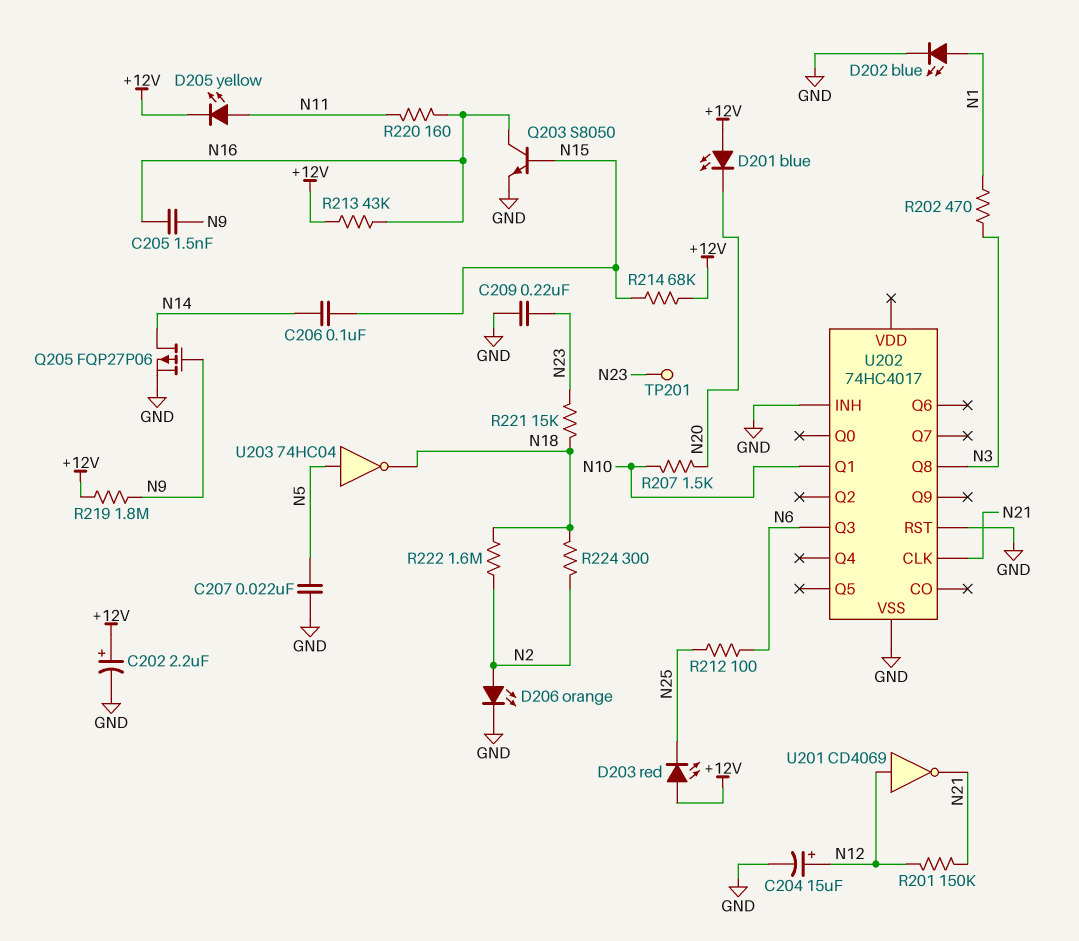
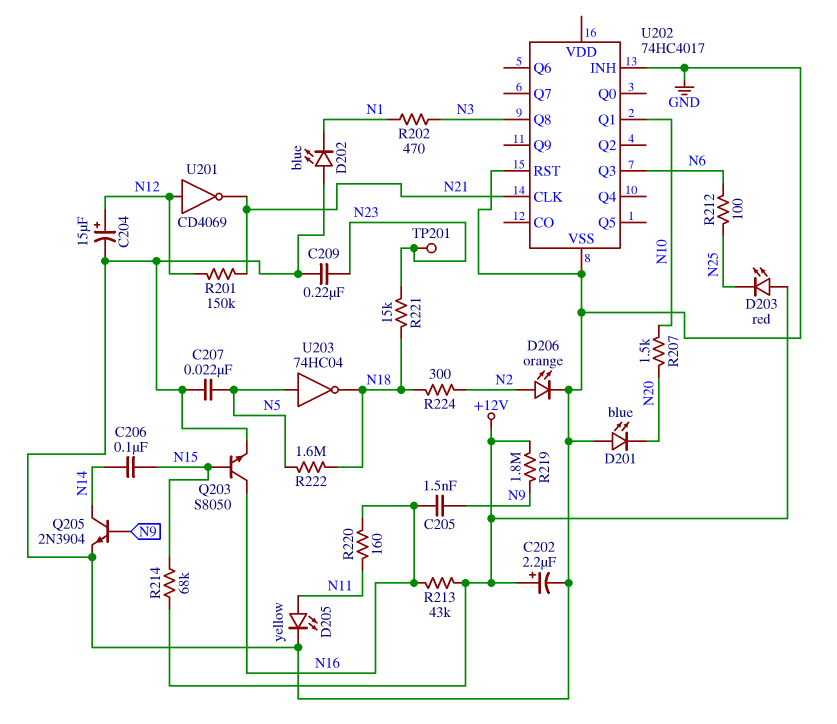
D201: LED blue (A +12V, K N20) -> LED blue (A GND, K N20)
D202: LED blue (A N1, K GND) -> LED blue (A GND, K N1)
D205: LED yellow (A N11, K +12V) -> LED yellow (A N11, K GND)
Q205: PMOS FQP27P06 (G N9, D N14, S GND) -> NPN 2N3904 (B N9, C N14, E GND)
R222: 1.6M (N2, N18) -> 1.6M (N5, N18)

